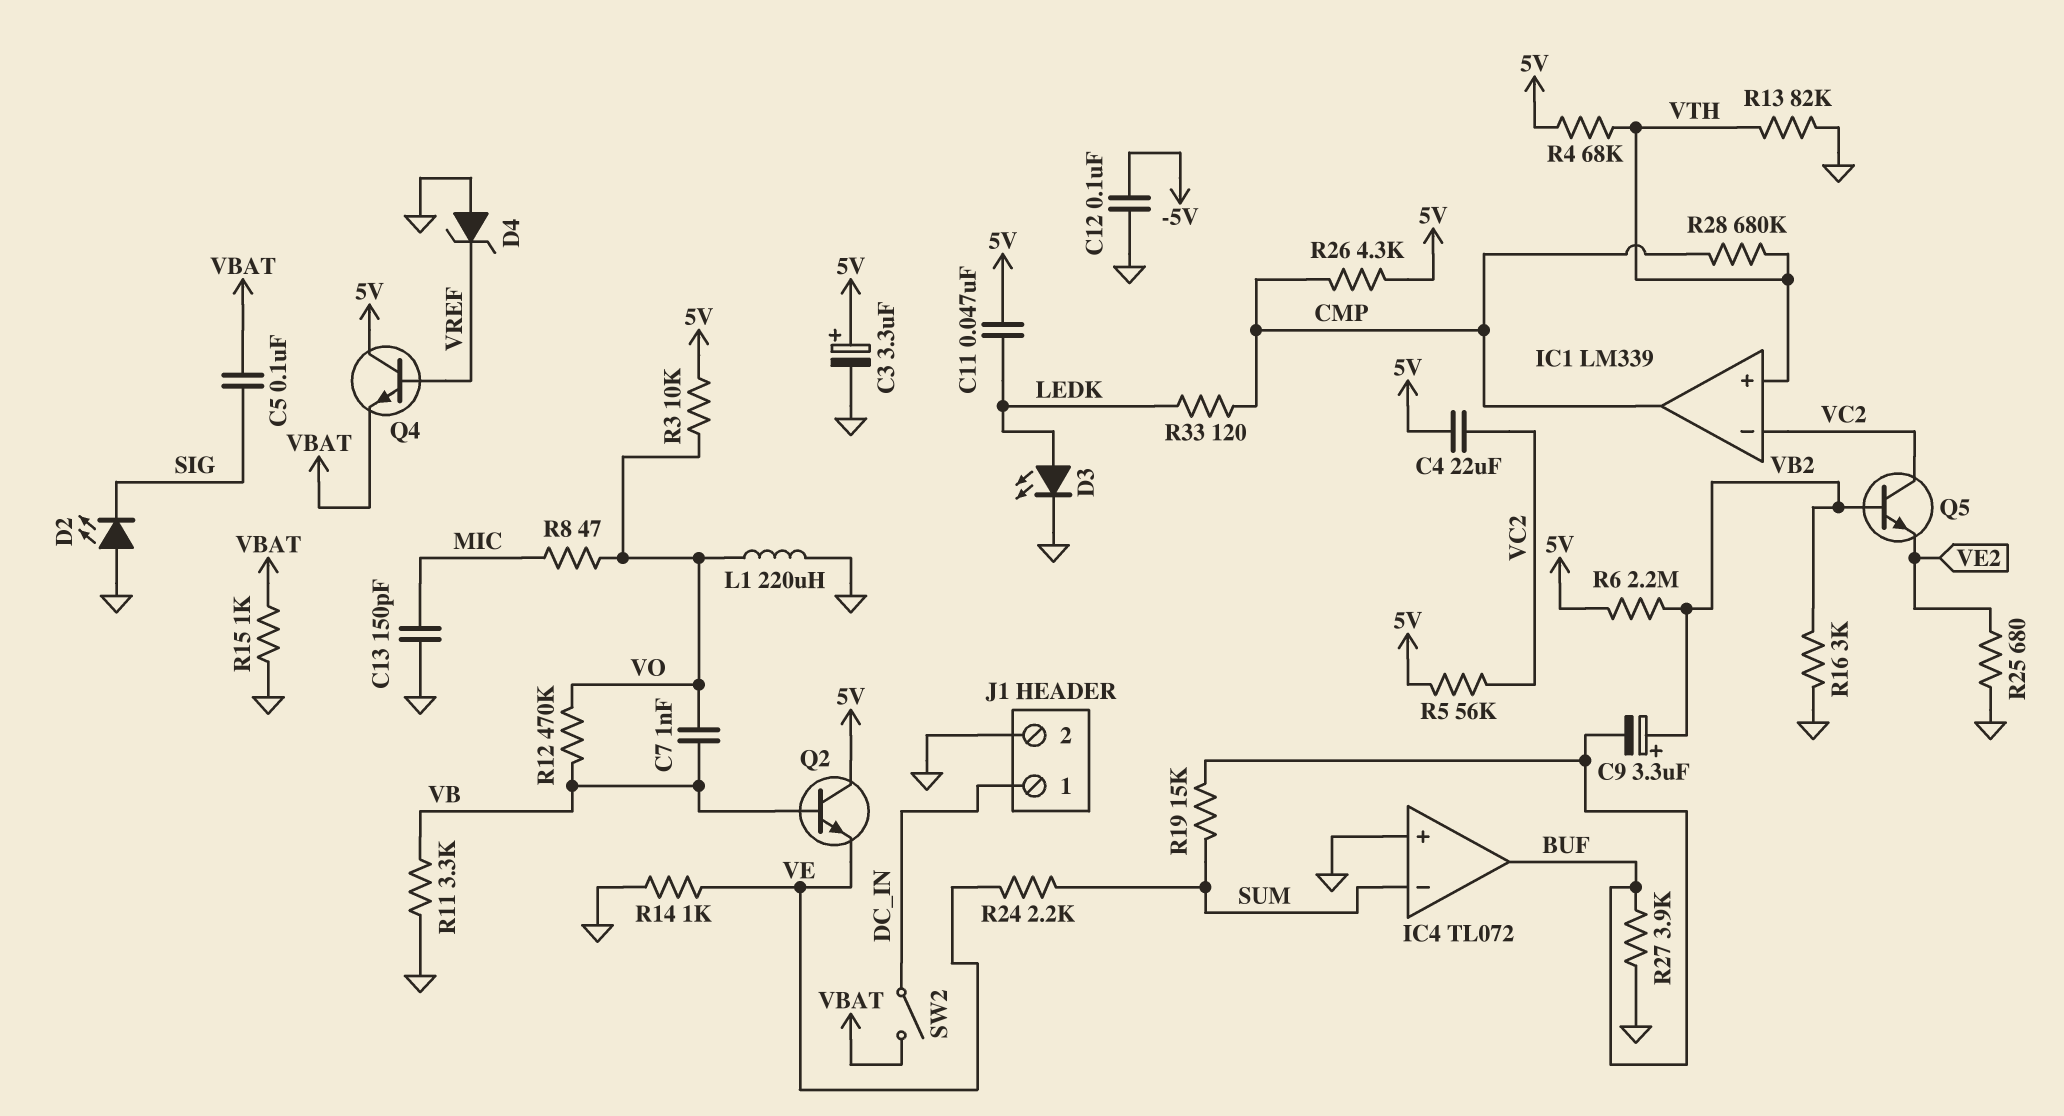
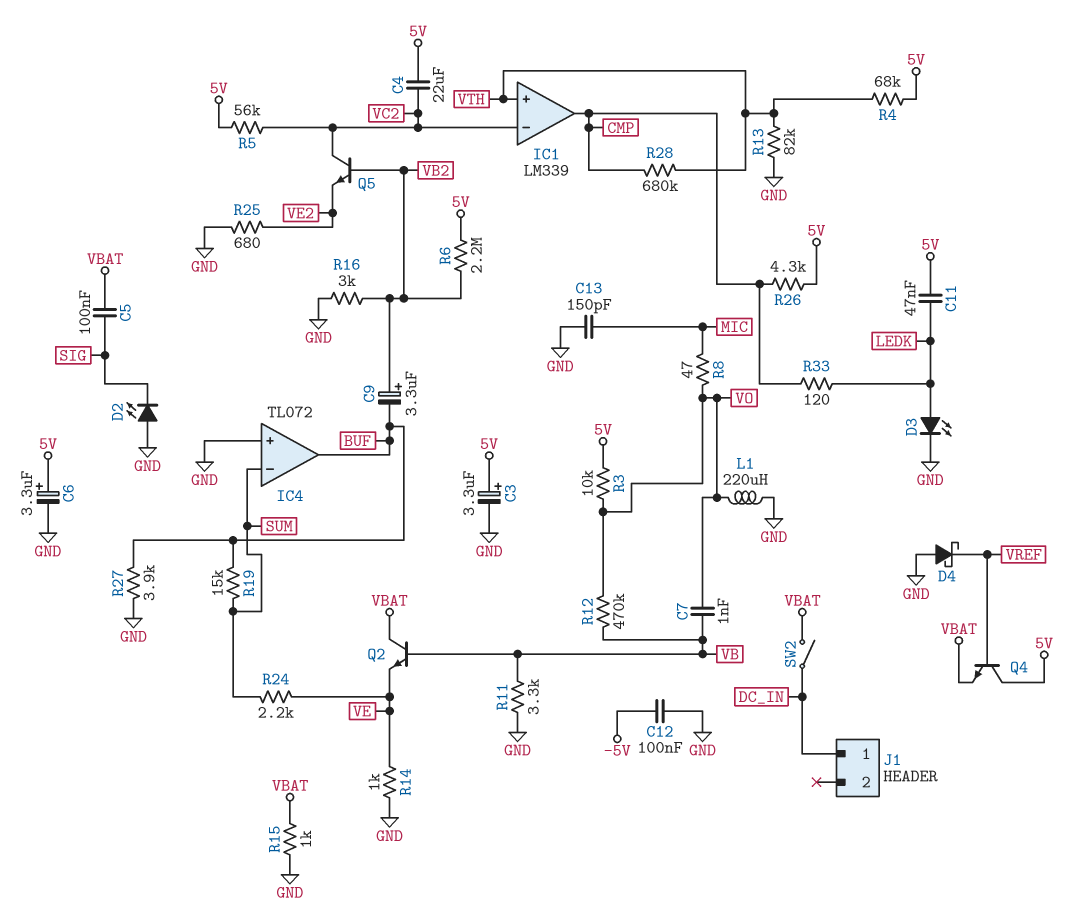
C6: none -> 3.3uF (plus 5V, minus GND)
D4: zener (A GND, K VREF) -> schottky (A GND, K VREF)
J1 pin 2: GND -> none
Q2: NPN (B VB, C 5V, E VE) -> NPN (B VB, C VBAT, E VE)

